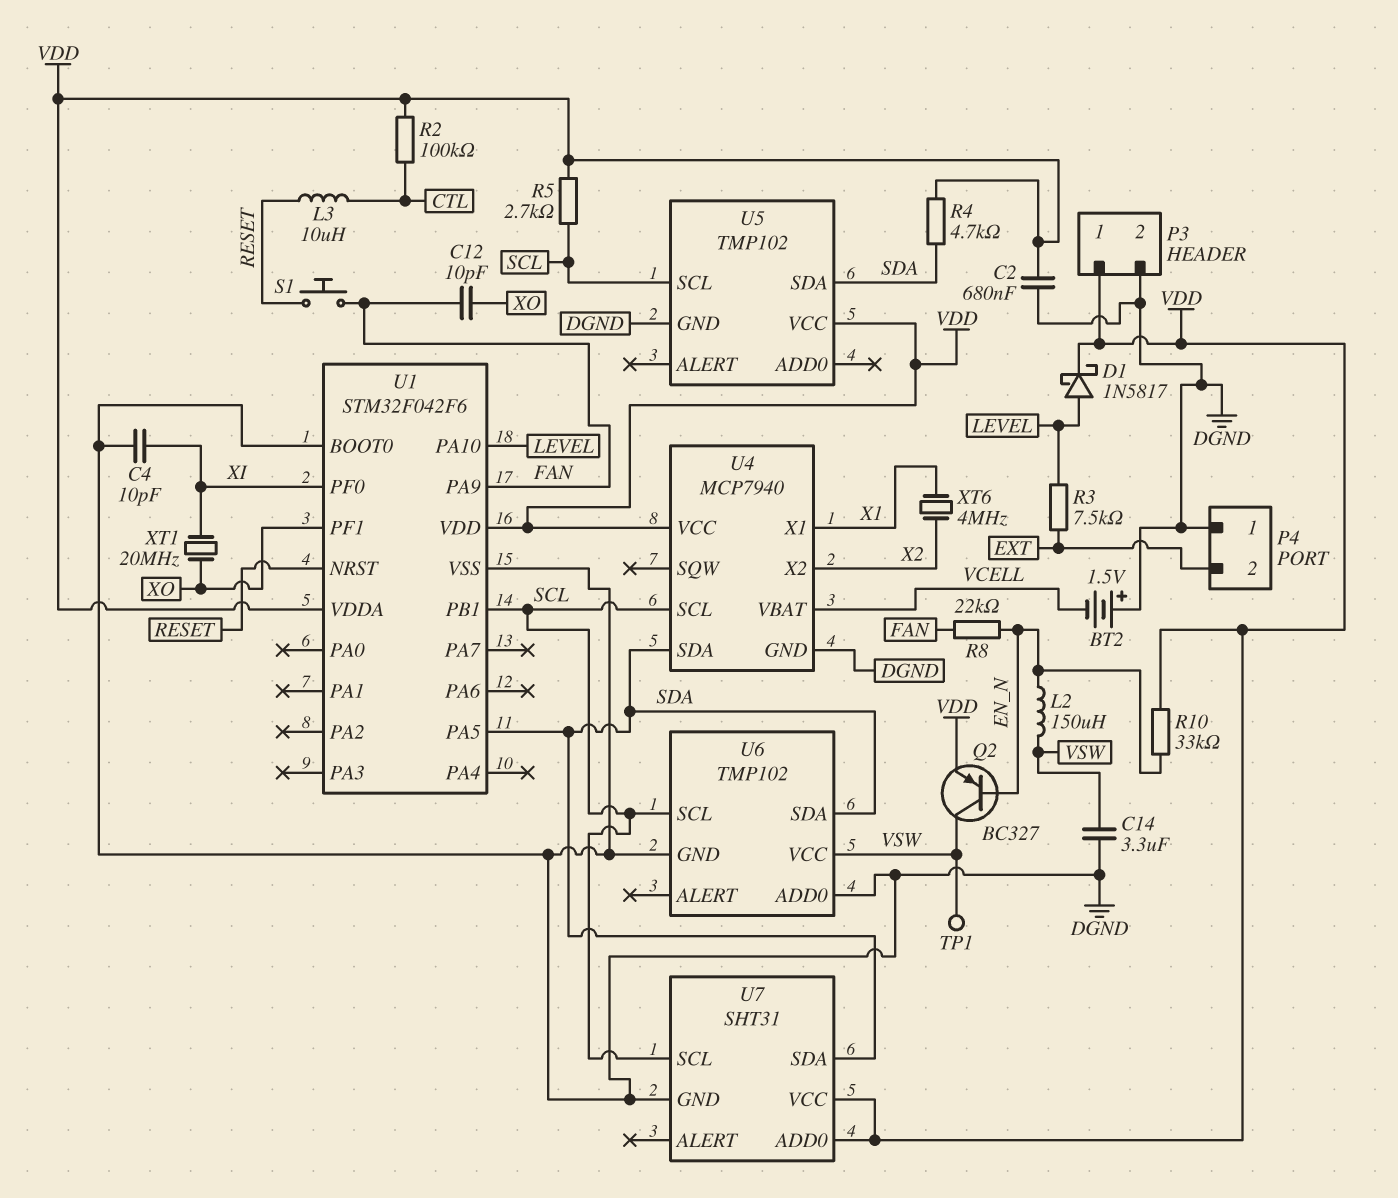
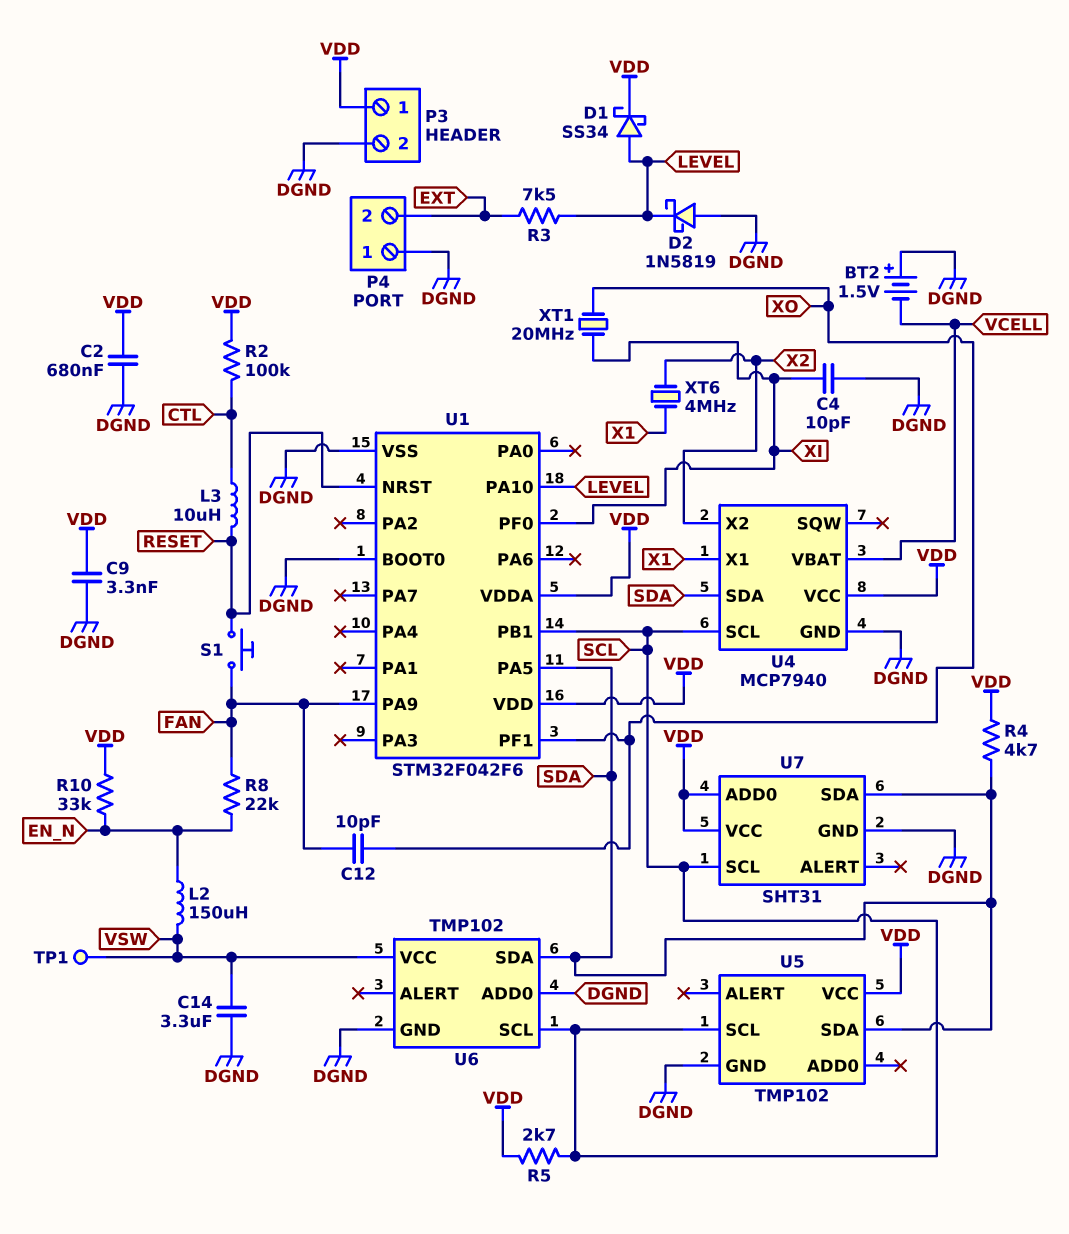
C9: none -> 3.3nF (DGND, VDD)
D1: schottky 1N5817 (A LEVEL, K VDD) -> schottky SS34 (A LEVEL, K VDD)
D2: none -> schottky 1N5819 (A DGND, K LEVEL)
Q2: PNP BC327 (B EN_N, C VSW, E VDD) -> none

